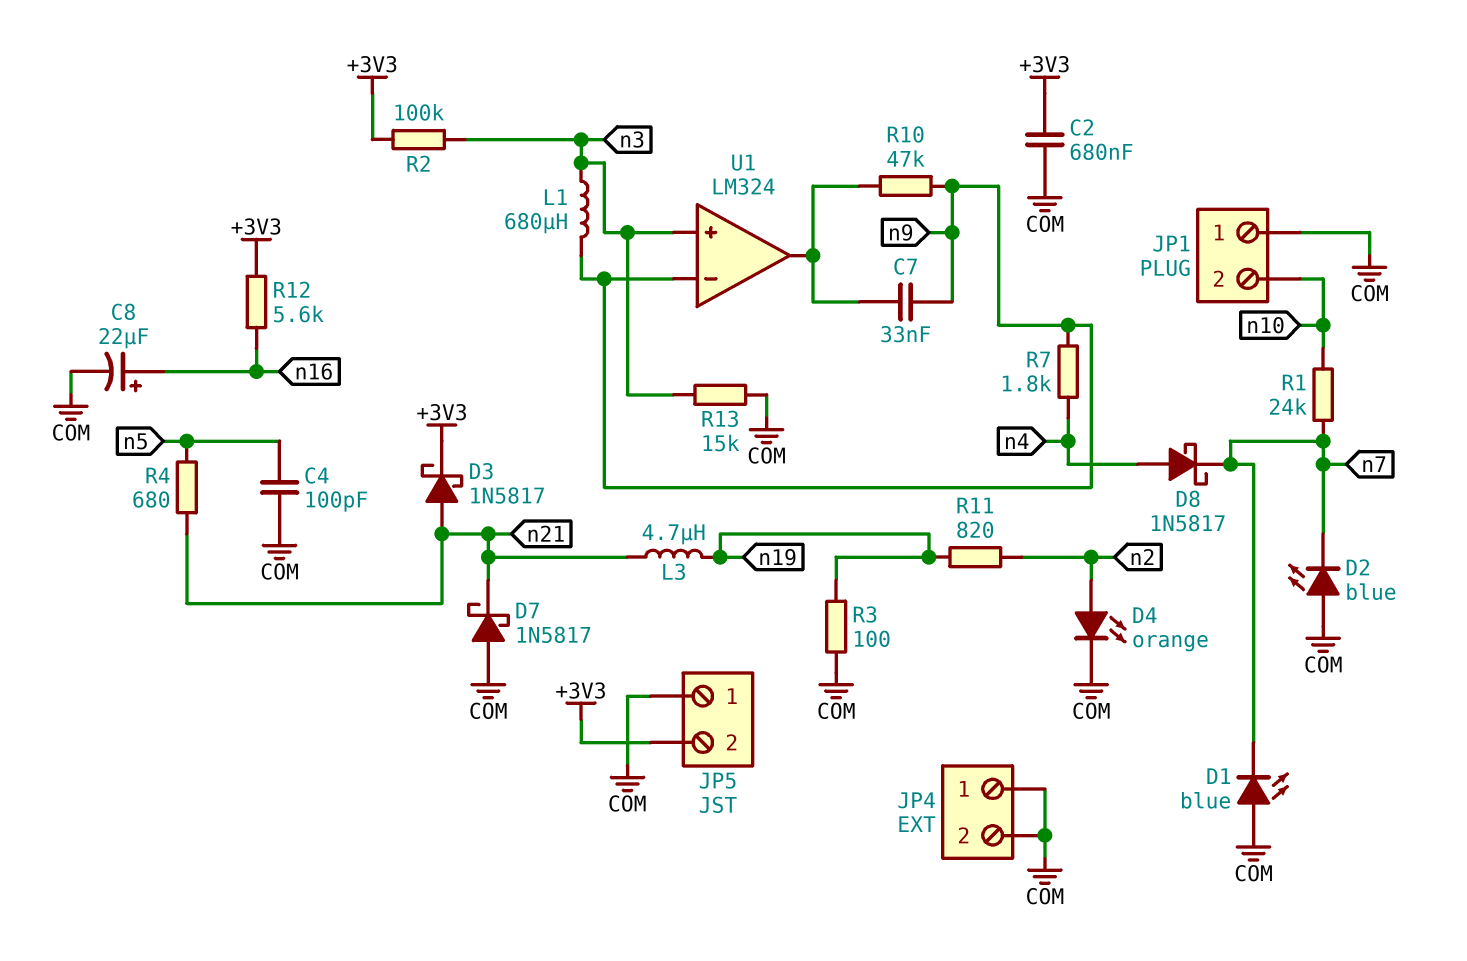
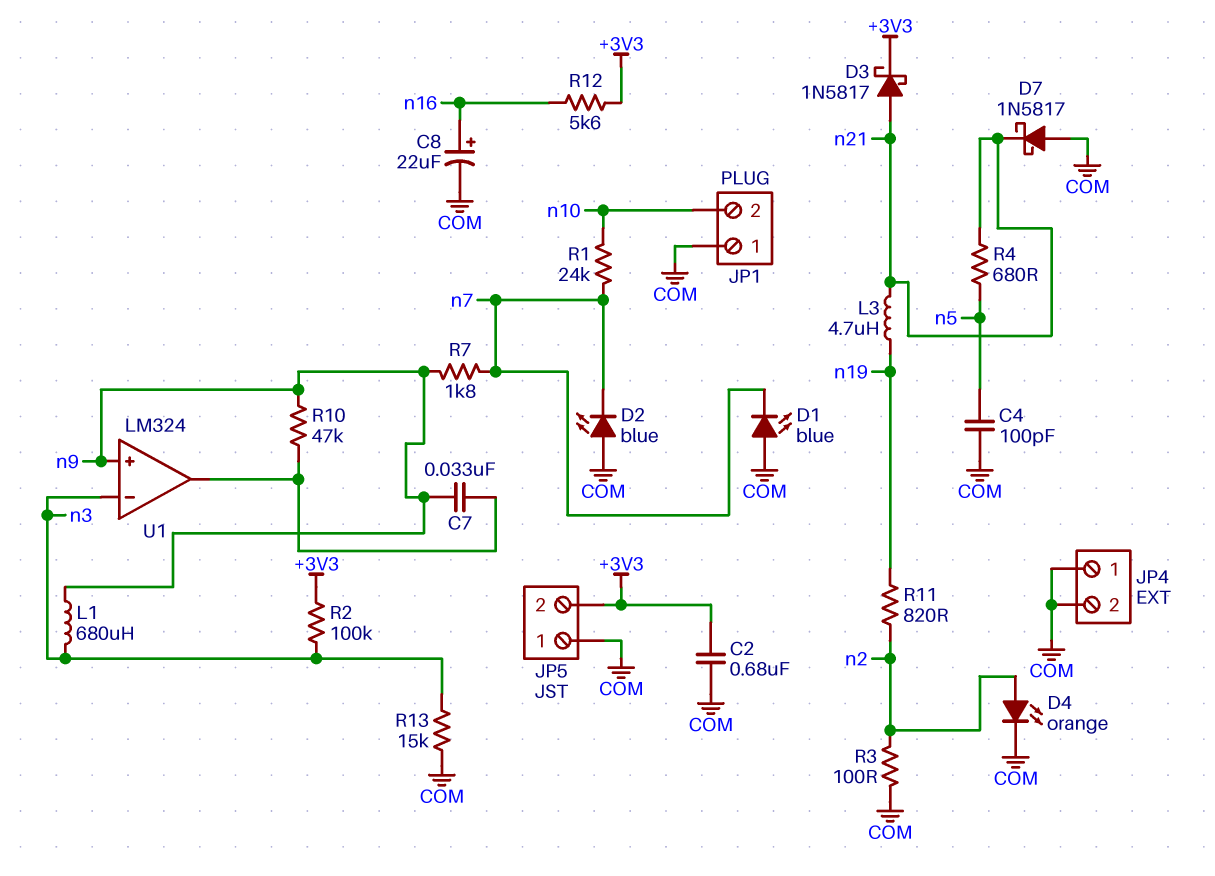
D8: schottky 1N5817 (A n4, K n7) -> none
R3: 100 (COM, n19) -> 100 (COM, n2)
R7: 1.8k (n4, n9) -> 1.8k (n7, n9)
U1 pin in+: n3 -> n9
U1 pin in-: n9 -> n3

